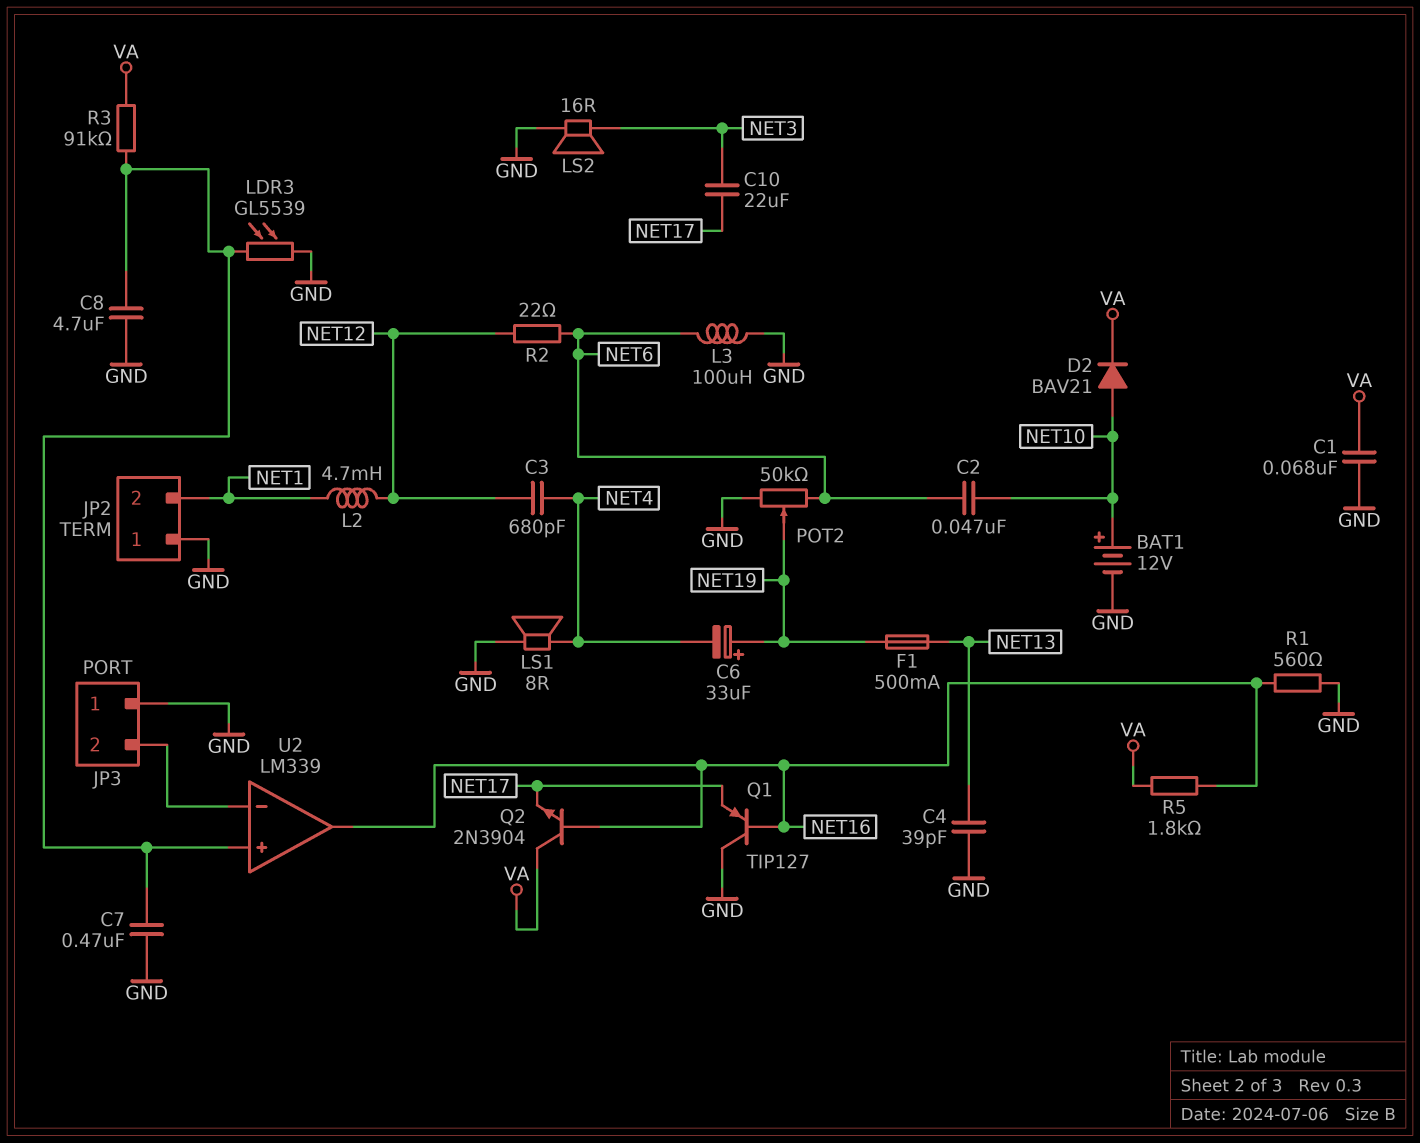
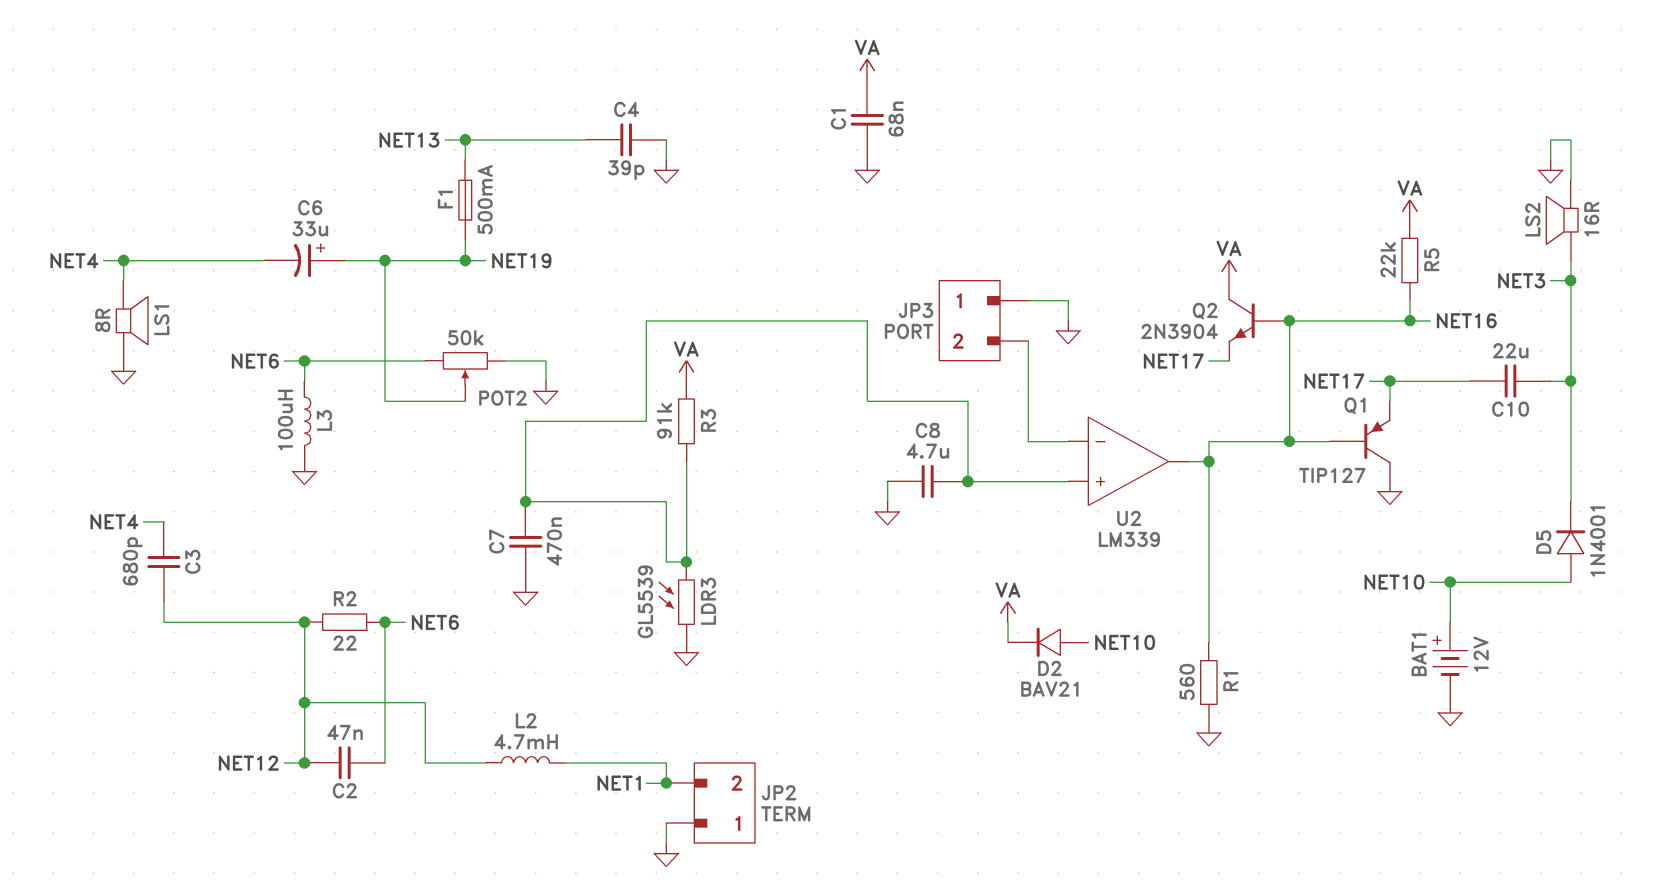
C2: 47nF (NET6, NET10) -> 47nF (NET6, NET12)
D5: none -> diode 1N4001 (A NET10, K NET3)
R5: 1.8k (NET16, VA) -> 22k (NET16, VA)

